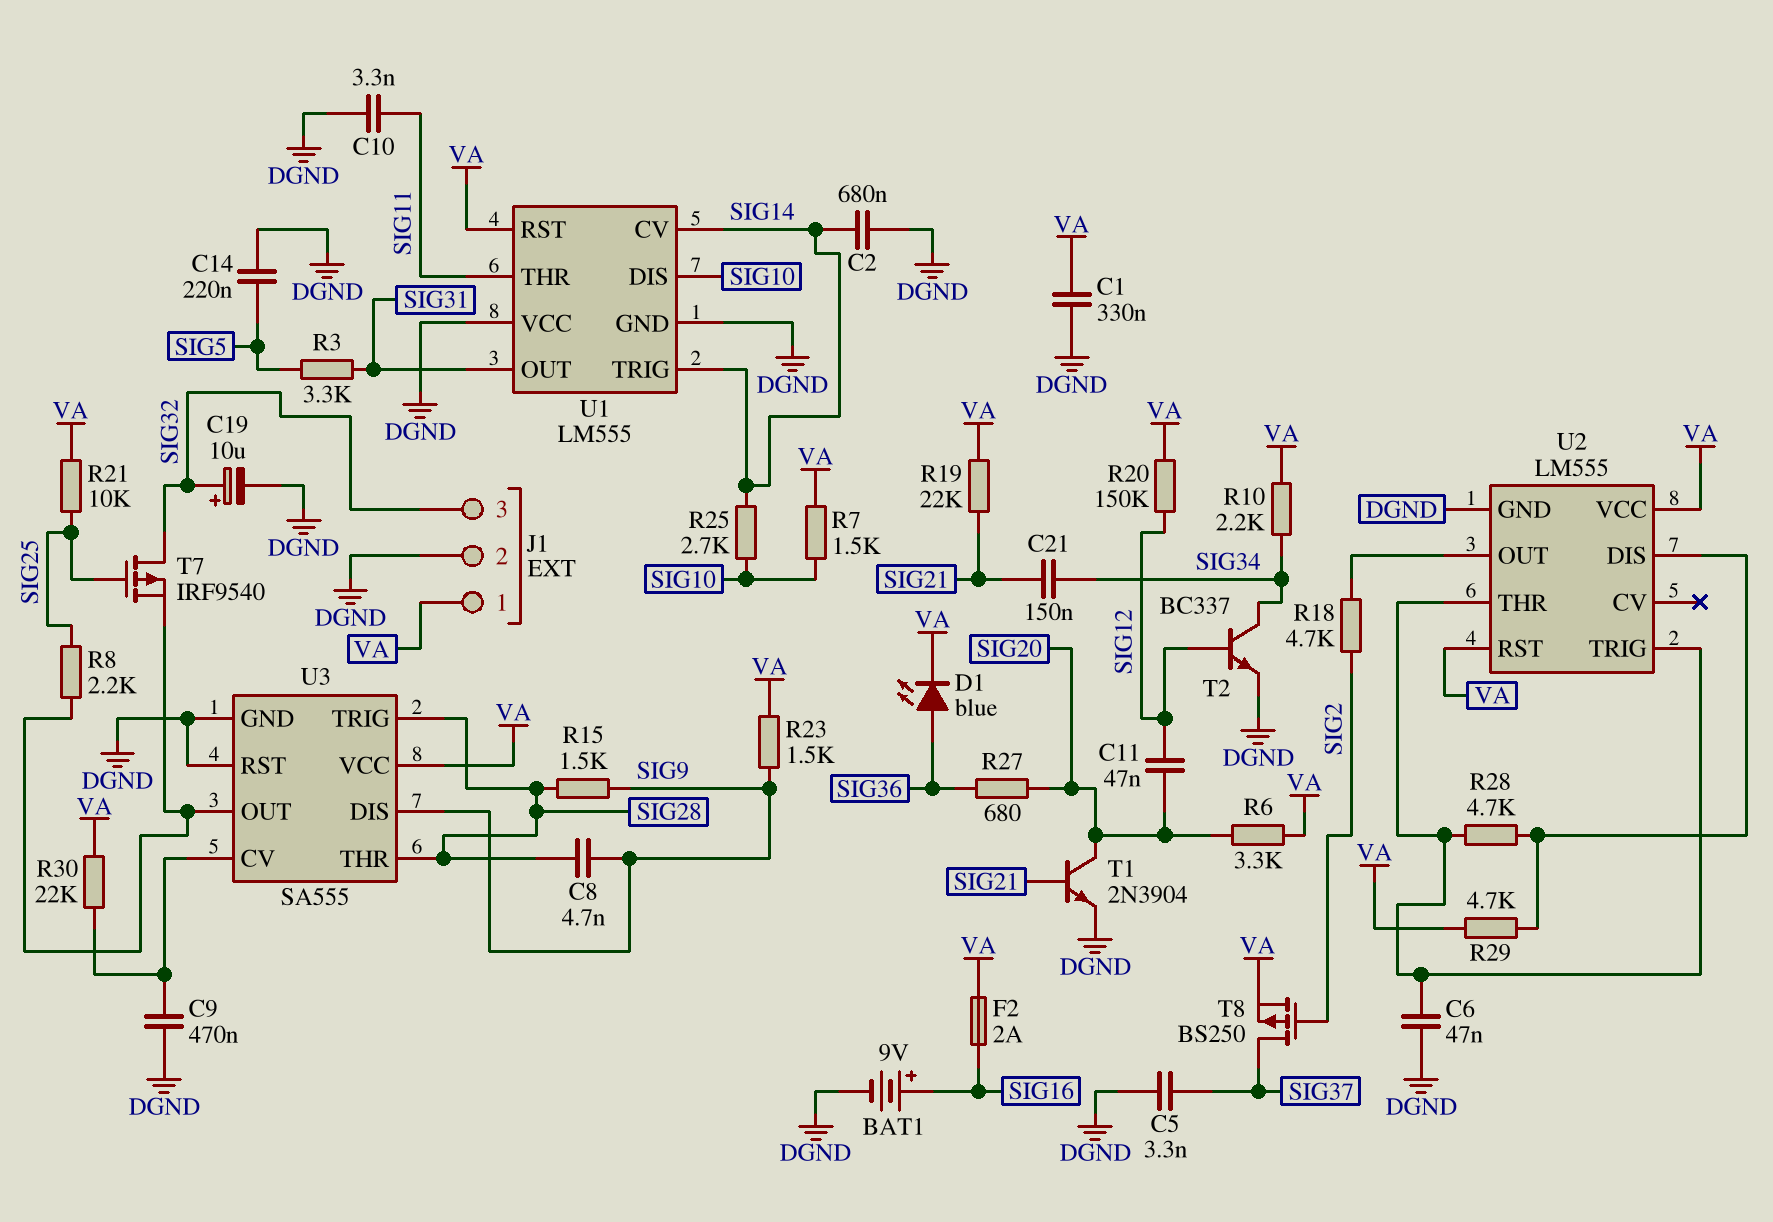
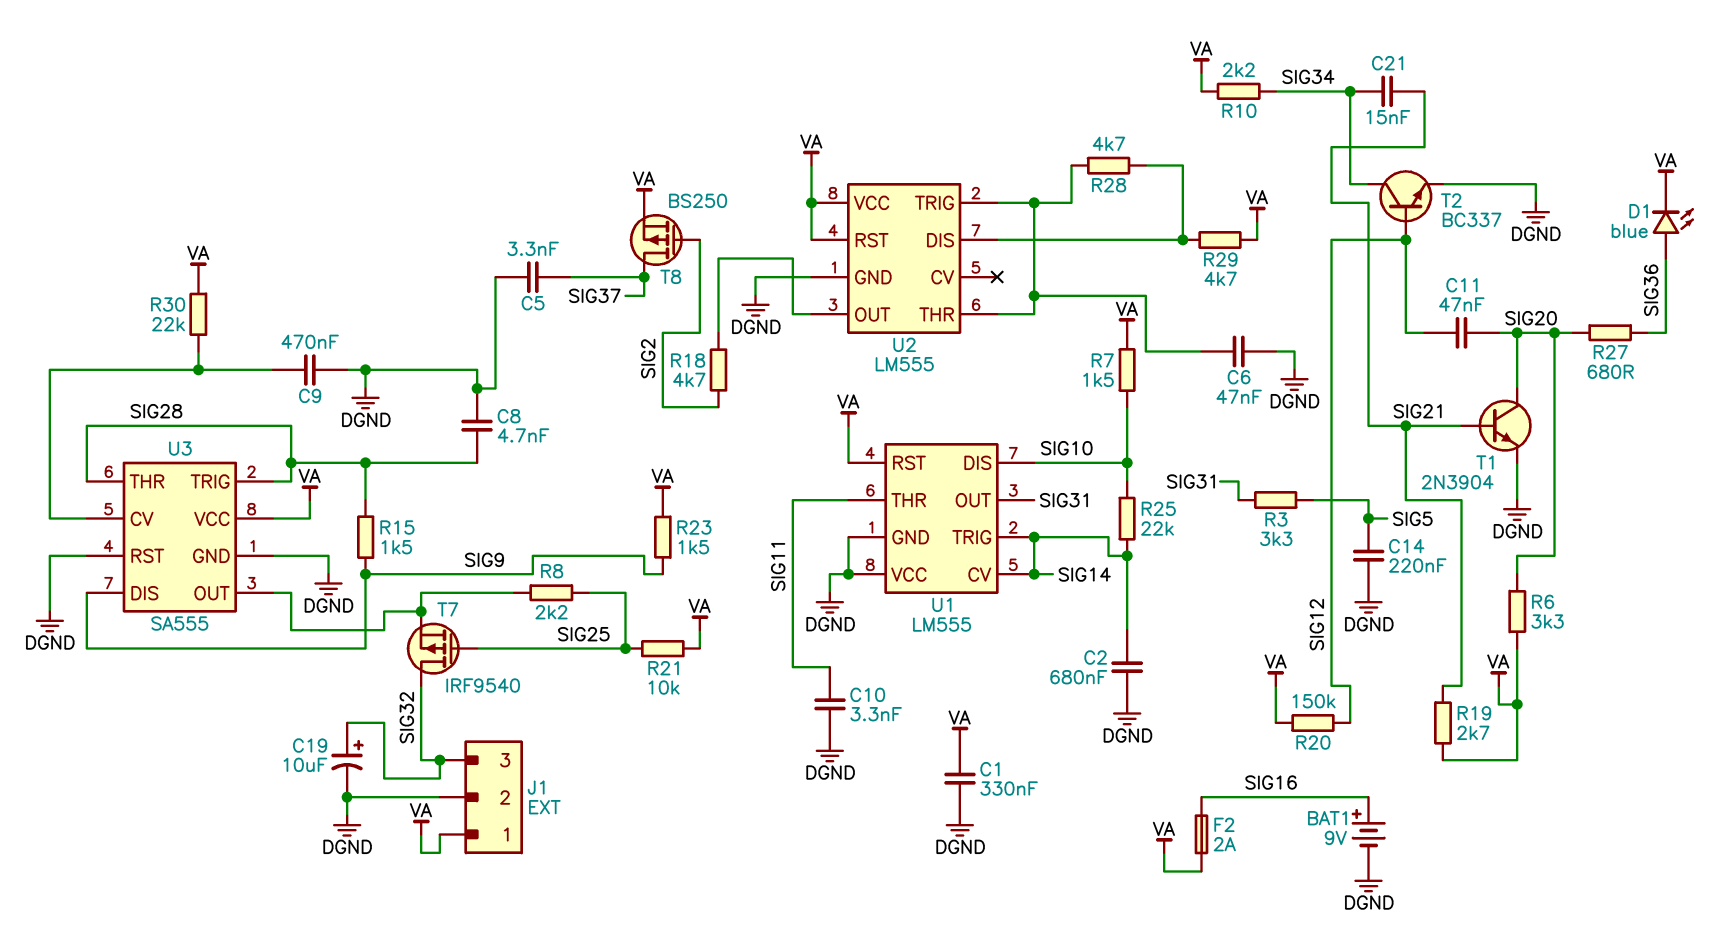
C8: 4.7nF (SIG9, SIG28) -> 4.7nF (DGND, SIG28)
C21: 150nF (SIG21, SIG34) -> 15nF (SIG21, SIG34)
R19: 22k (SIG21, VA) -> 2.7k (SIG21, VA)
R25: 2.7k (SIG10, SIG14) -> 22k (SIG10, SIG14)

